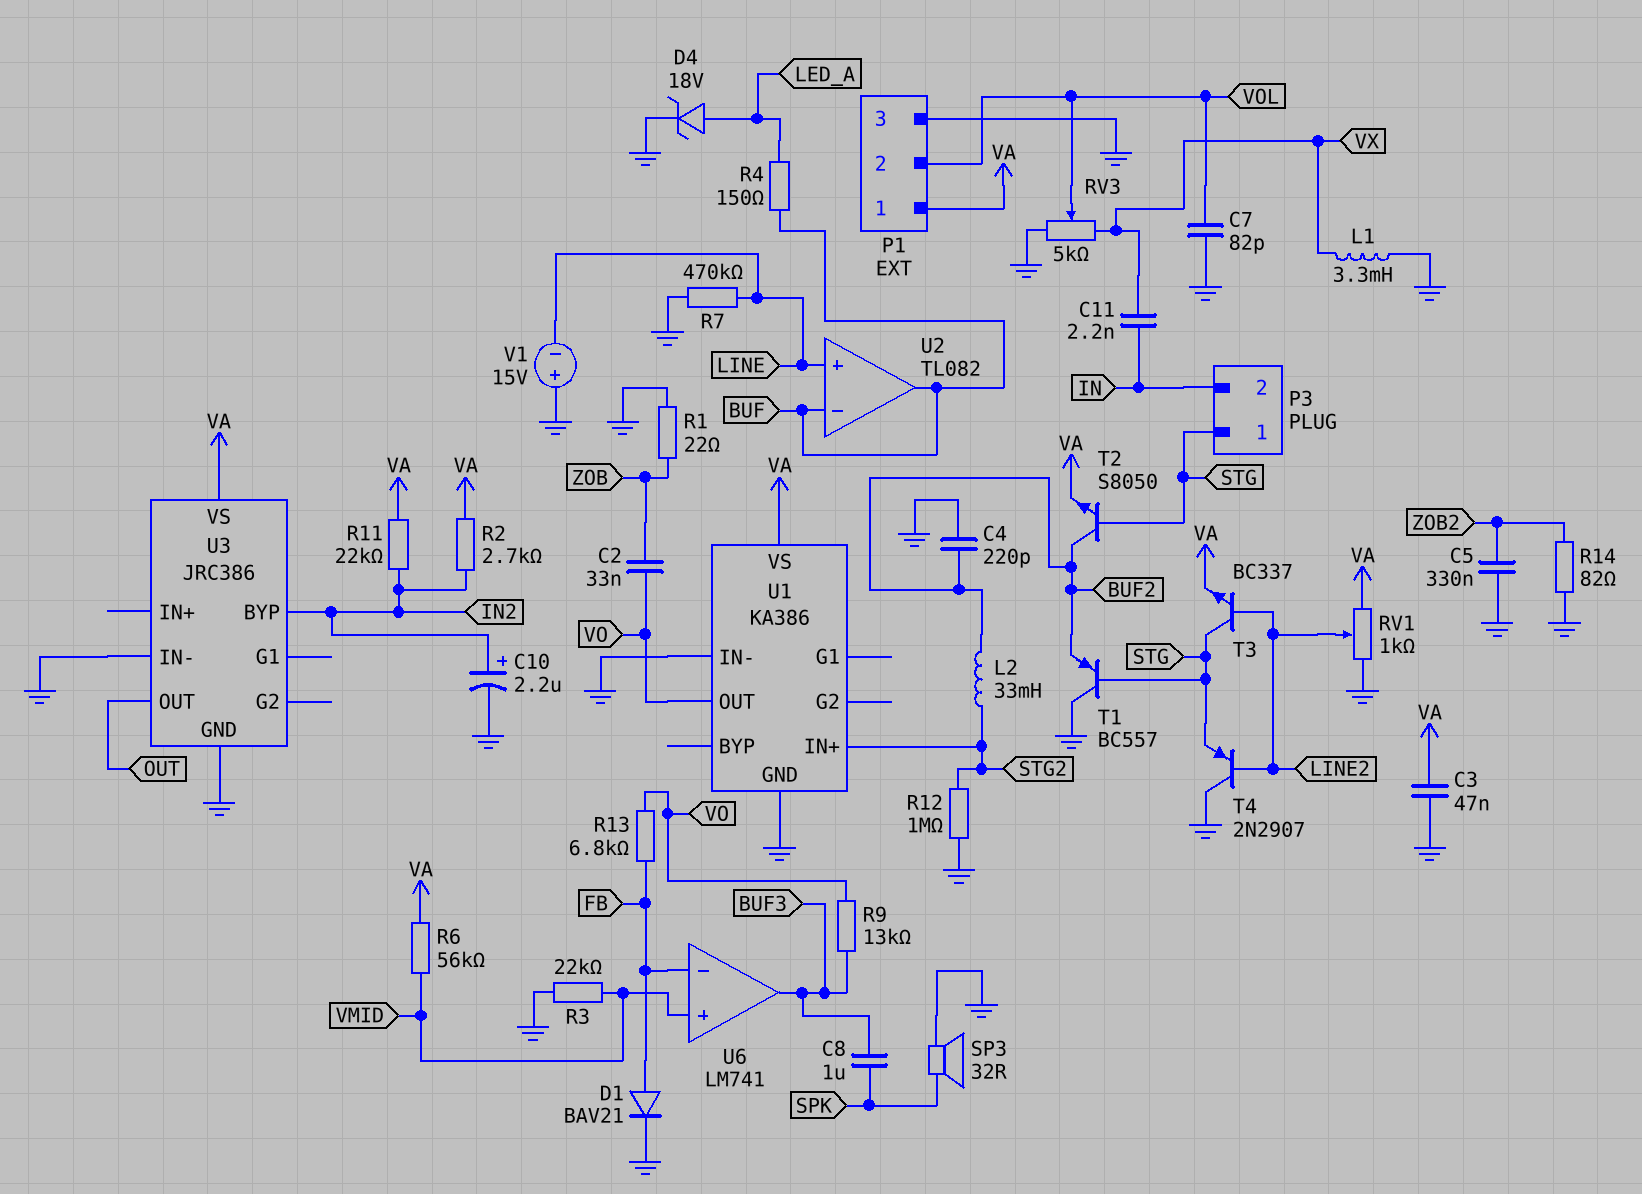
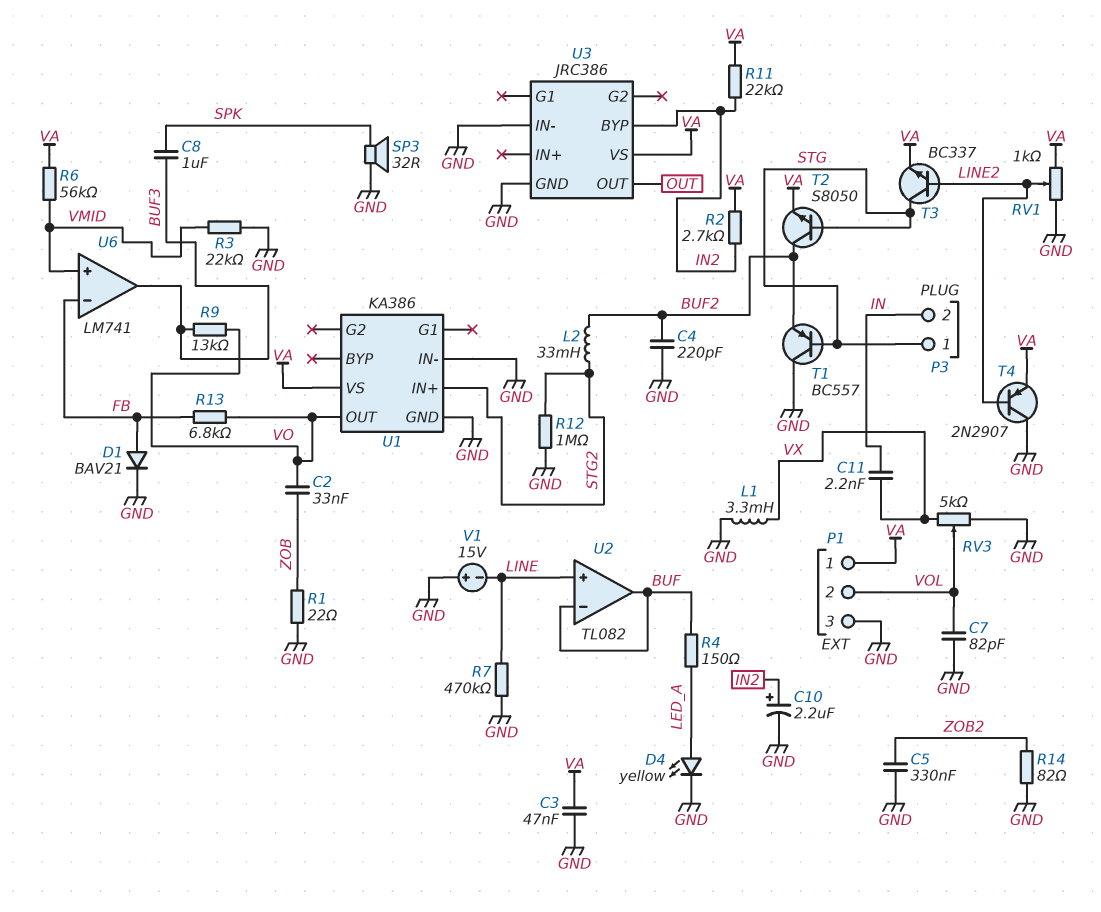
D4: zener 18V (A LED_A, K GND) -> LED yellow (A LED_A, K GND)
T4: PNP 2N2907 (B LINE2, C GND, E STG) -> PNP 2N2907 (B LINE2, C GND, E VA)

